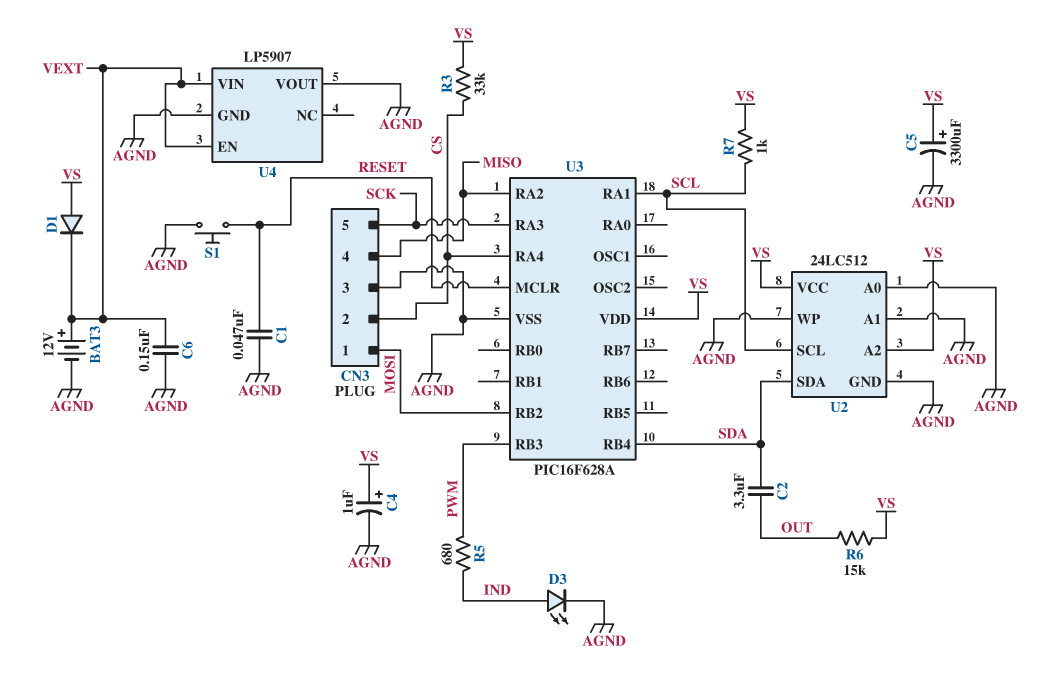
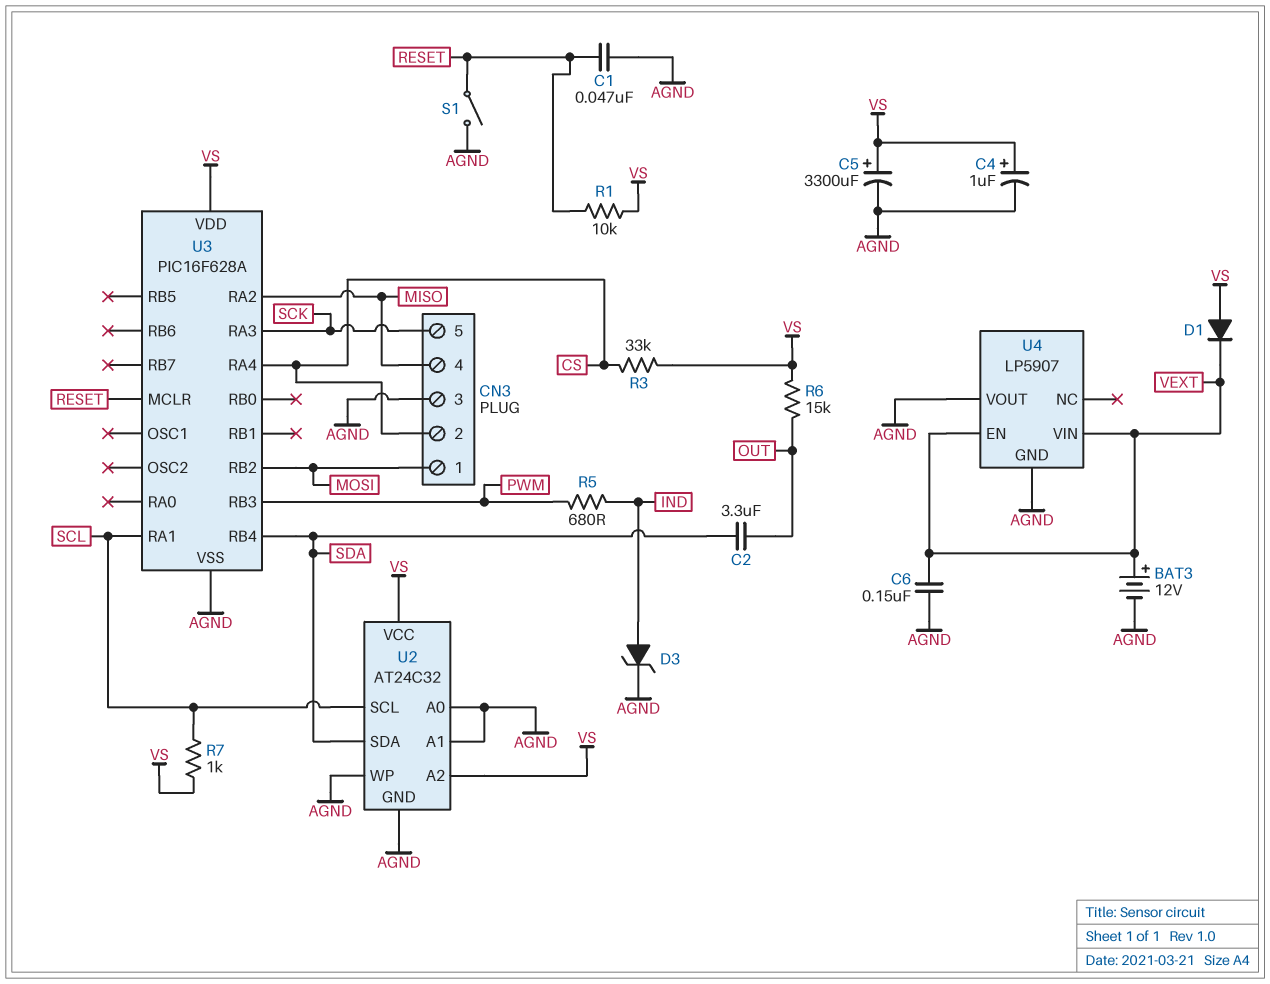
D3: LED (A IND, K AGND) -> zener (A IND, K AGND)
R1: none -> 10k (RESET, VS)
S1: button (AGND, RESET) -> switch (AGND, RESET)
U2: 24LC512 -> AT24C32

